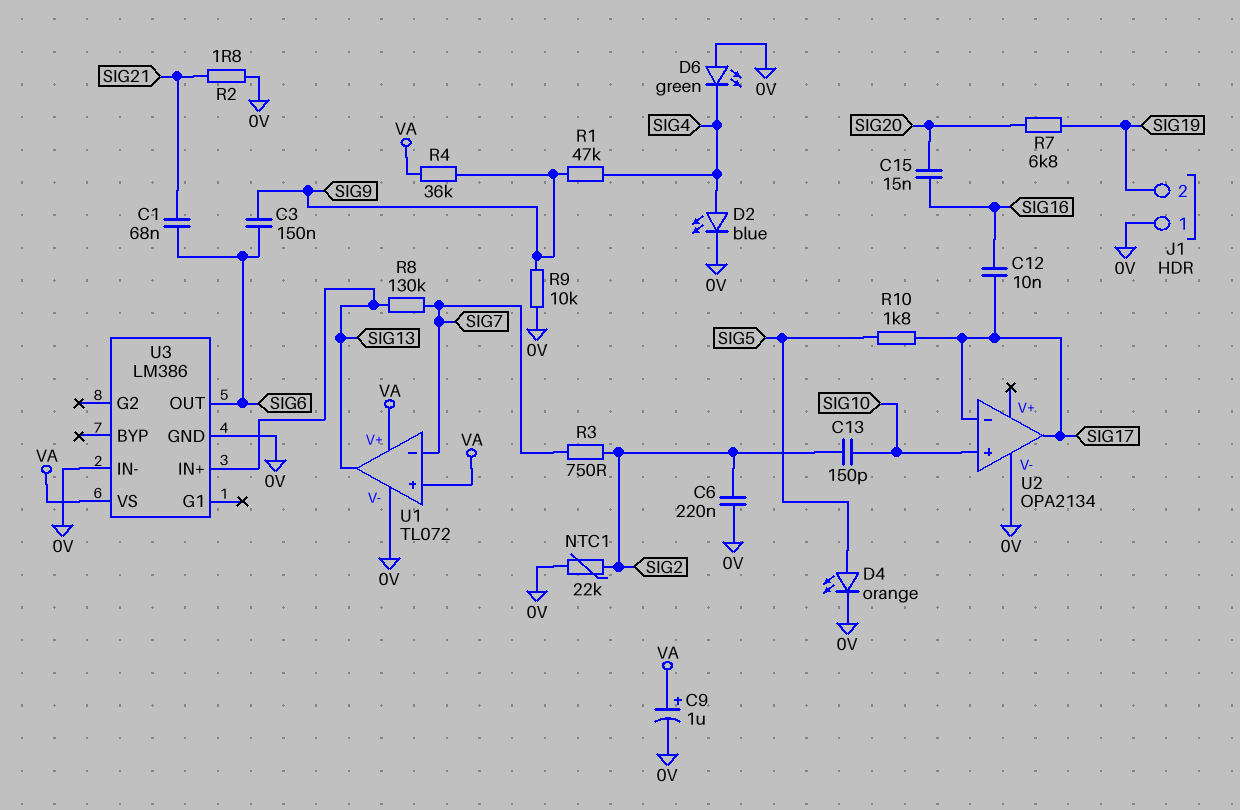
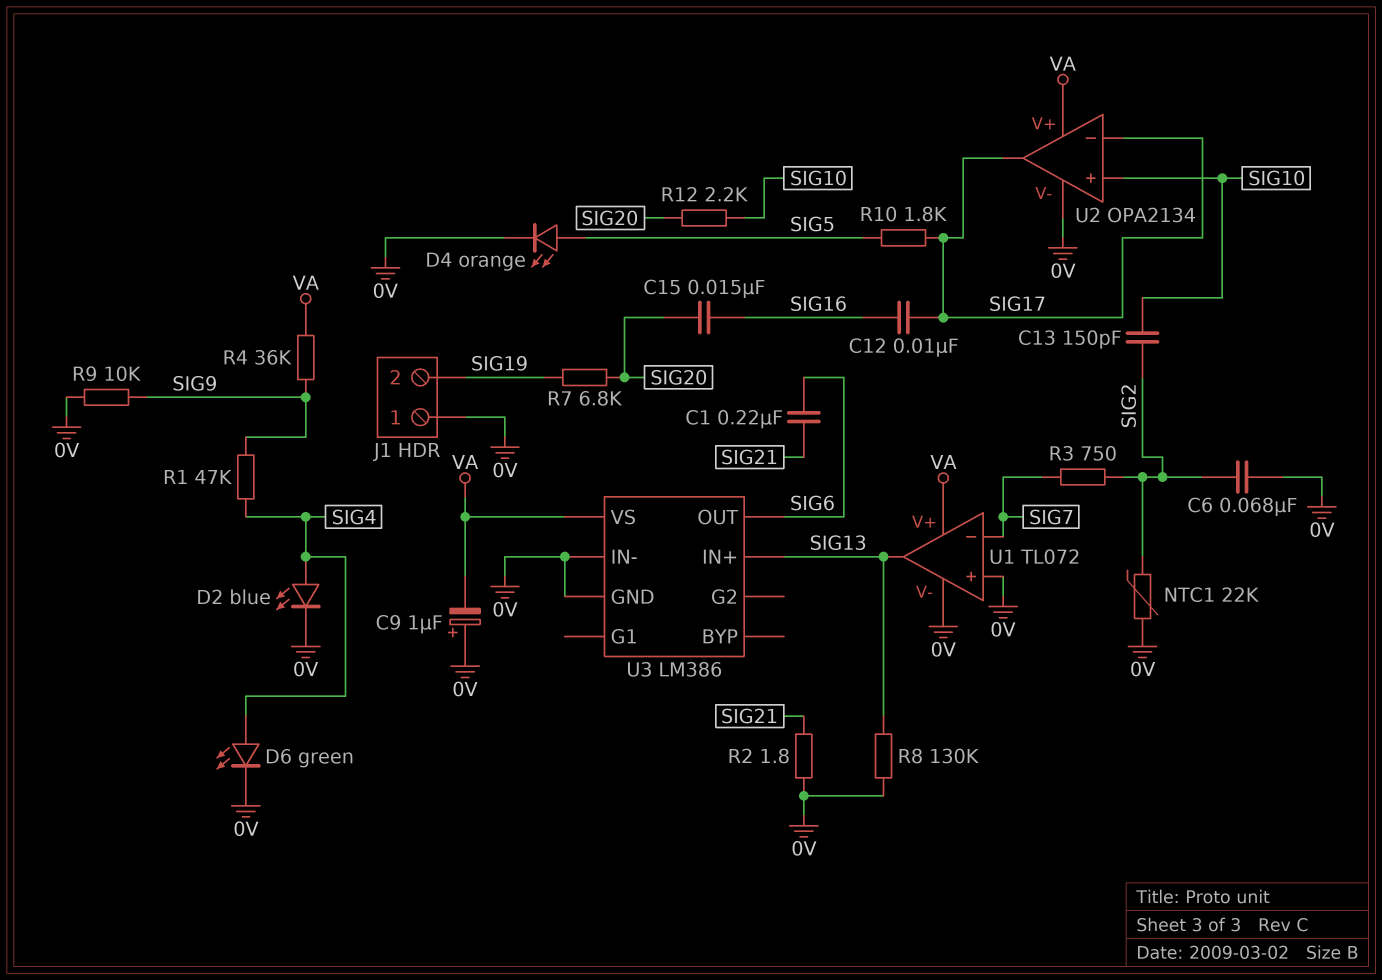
C1: 68nF (SIG6, SIG21) -> 220nF (SIG6, SIG21)
C3: 150nF (SIG6, SIG9) -> none
C6: 220nF (0V, SIG2) -> 68nF (0V, SIG2)
C9: 1uF (plus VA, minus 0V) -> 1uF (plus 0V, minus VA)
D6: LED green (A 0V, K SIG4) -> LED green (A SIG4, K 0V)
R8: 130k (SIG7, SIG13) -> 130k (0V, SIG13)
R12: none -> 2.2k (SIG10, SIG20)
U1 pin in+: VA -> 0V
U2 pin V+: none -> VA

